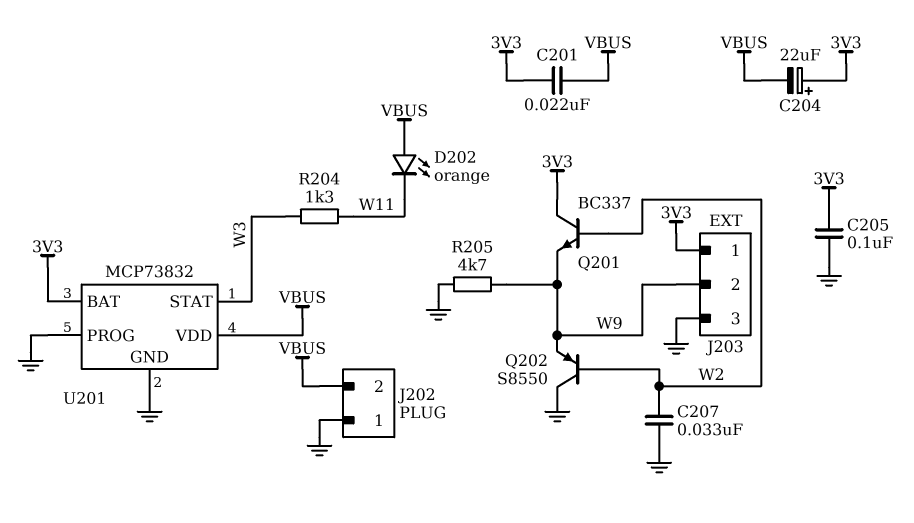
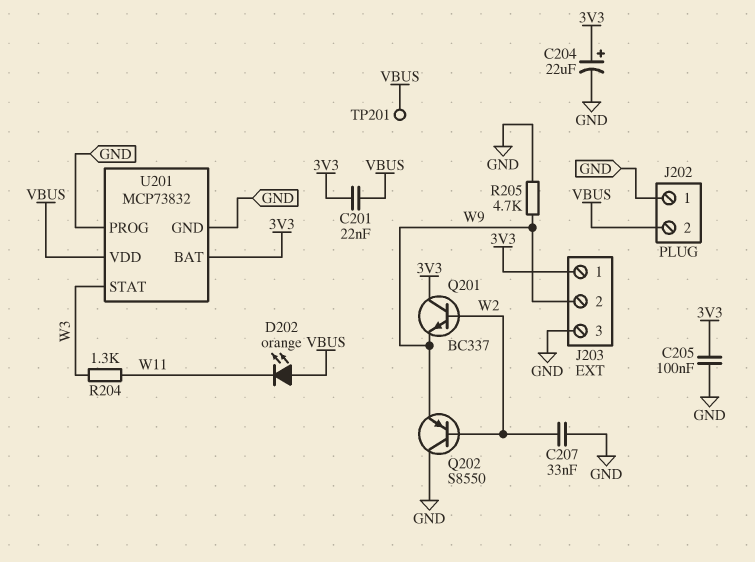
C204: 22uF (plus 3V3, minus VBUS) -> 22uF (plus 3V3, minus GND)
TP201: none -> test point (VBUS)

